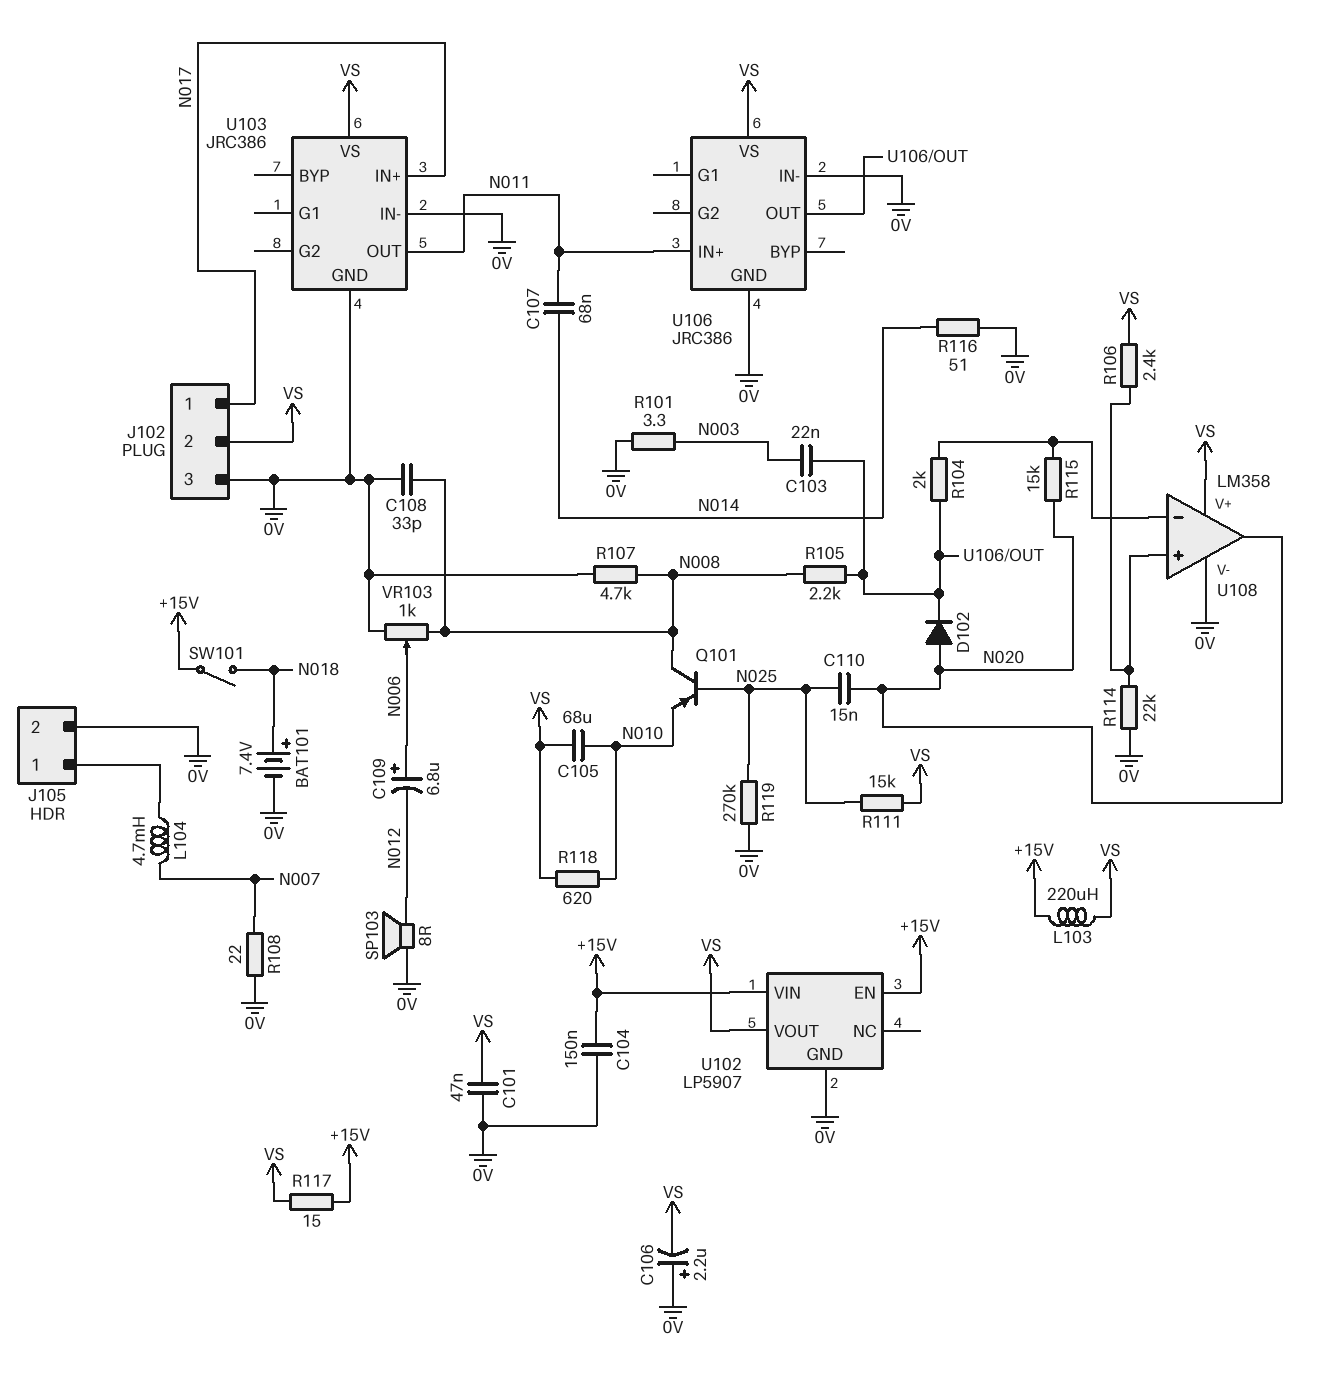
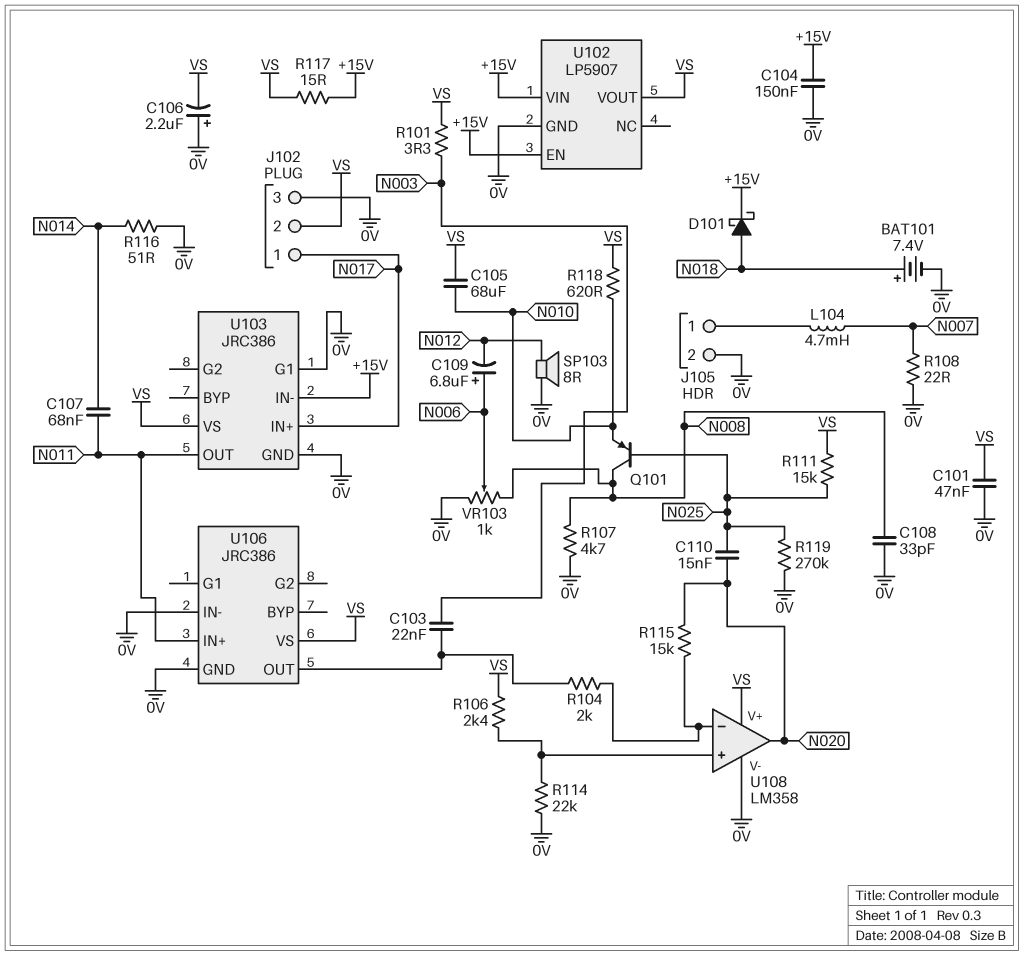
D101: none -> schottky (A N018, K +15V)
D102: diode (A N020, K U106/OUT) -> none
L103: 220uH (+15V, VS) -> none
R101: 3.3 (0V, N003) -> 3.3 (N003, VS)
R105: 2.2k (N008, U106/OUT) -> none
SW101: switch (+15V, N018) -> none
U103 pin G1: none -> 0V
U103 pin IN-: 0V -> +15V

